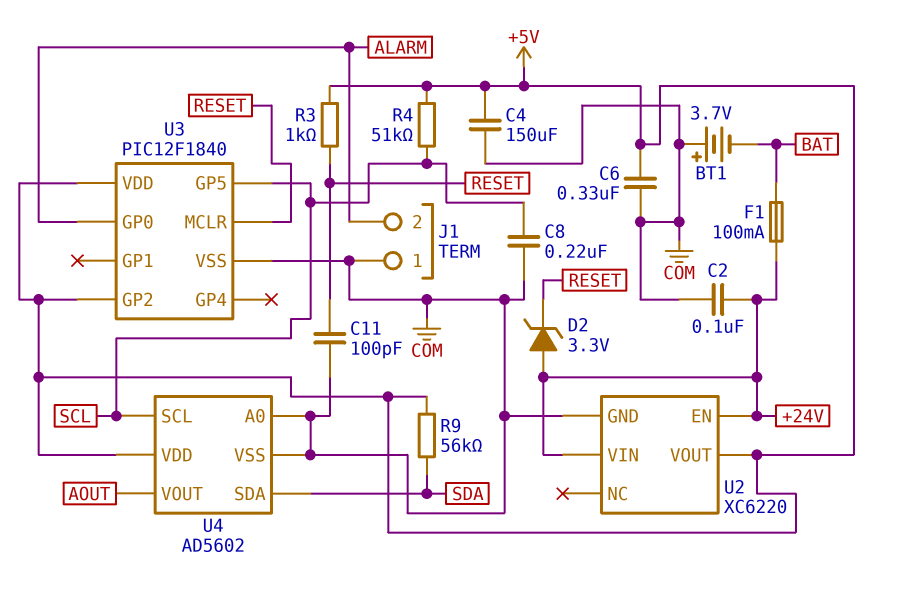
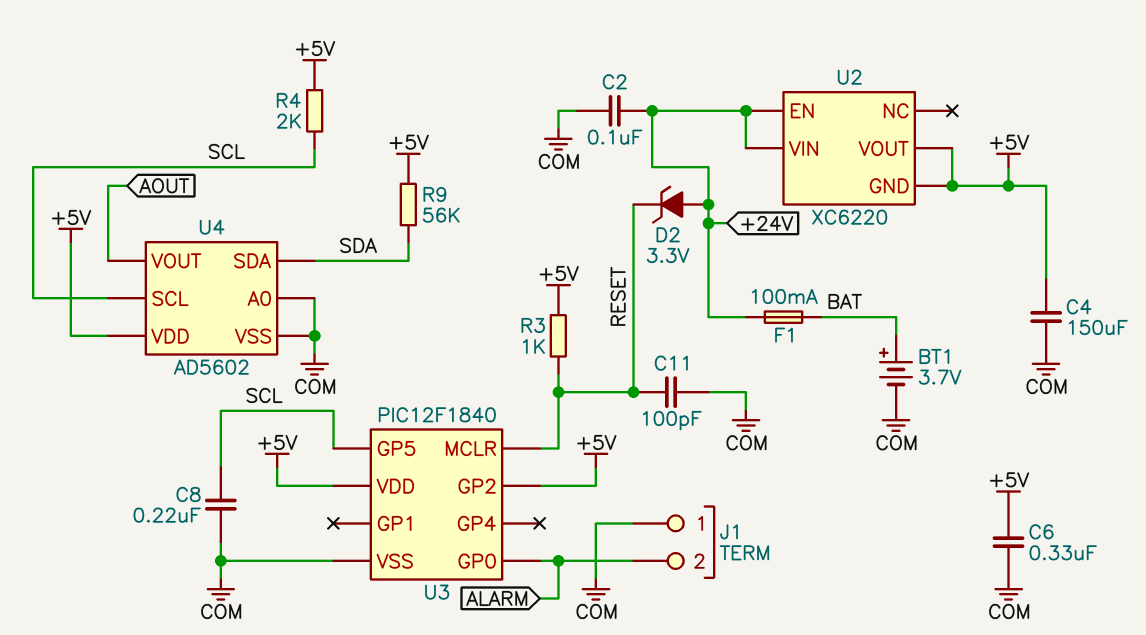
BT1: 3.7V (plus COM, minus BAT) -> 3.7V (plus BAT, minus COM)
R4: 51k (+5V, SCL) -> 2k (+5V, SCL)
U2 pin GND: COM -> +5V

